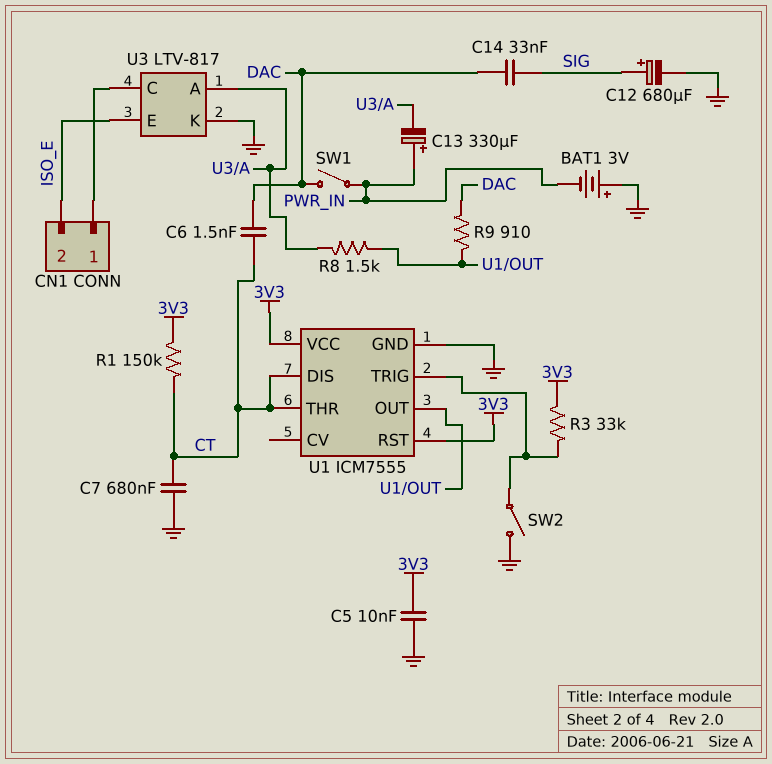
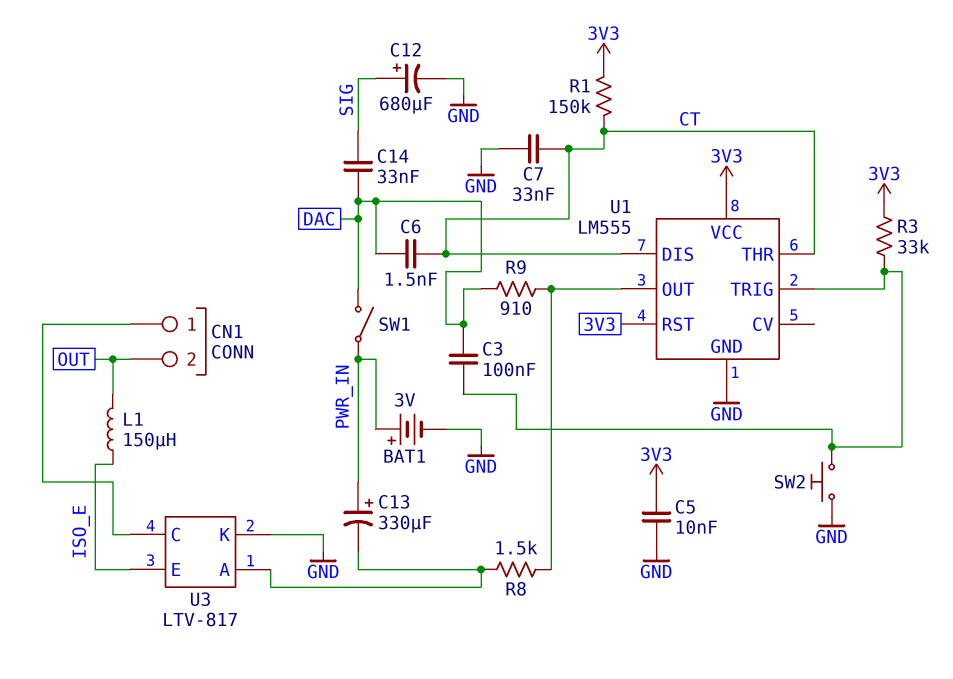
BAT1: 3V (plus GND, minus PWR_IN) -> 3V (plus PWR_IN, minus GND)
C3: none -> 100nF (DAC, U1/TRIG)
C7: 680nF (CT, GND) -> 33nF (CT, GND)
CN1 pin 2: ISO_E -> OUT
L1: none -> 150uH (ISO_E, OUT)
SW2: switch (GND, U1/TRIG) -> button (GND, U1/TRIG)
U1: ICM7555 -> LM555

